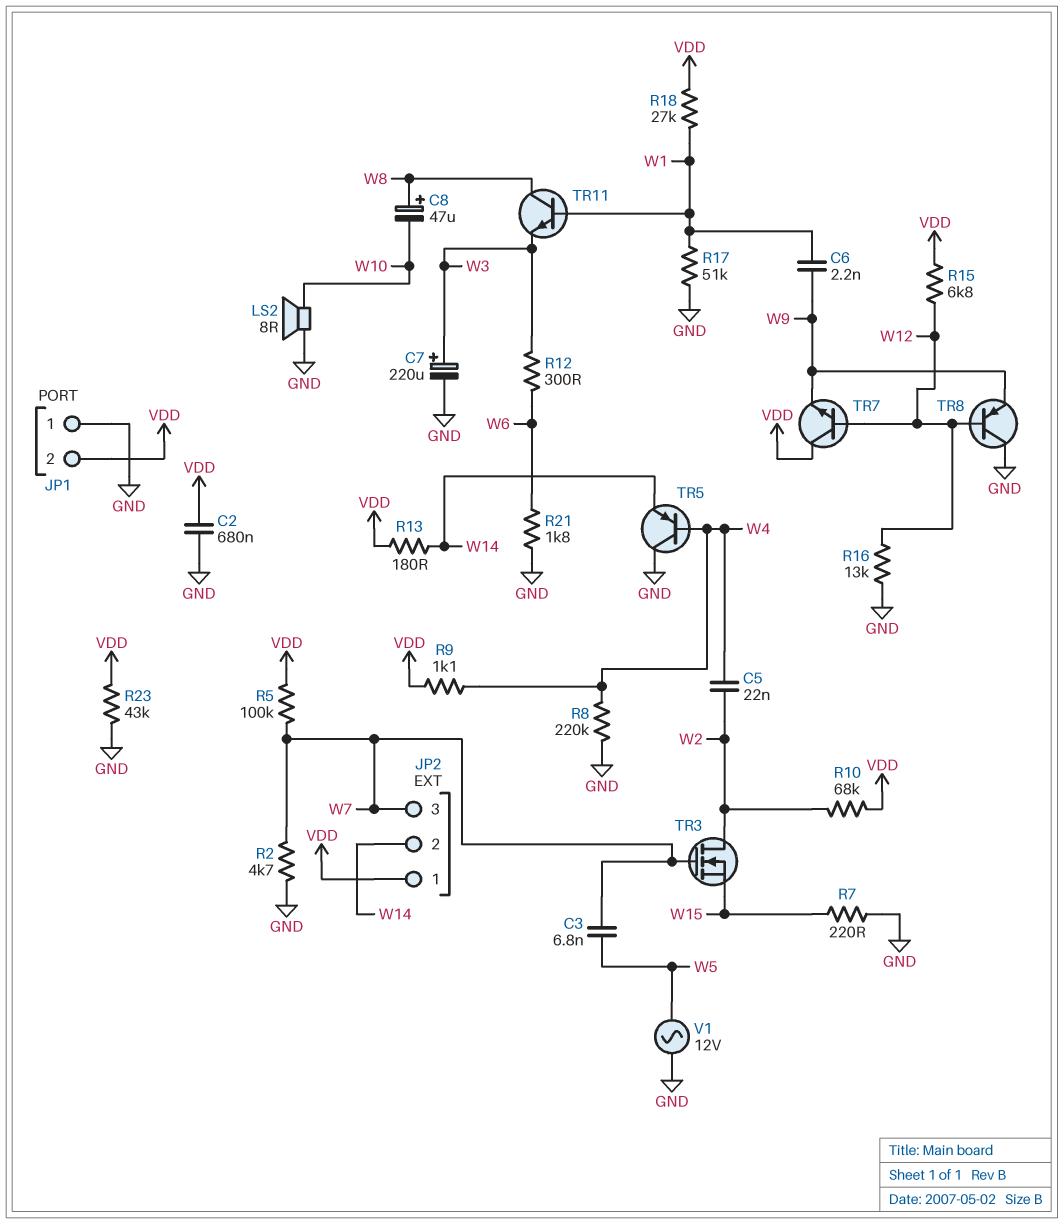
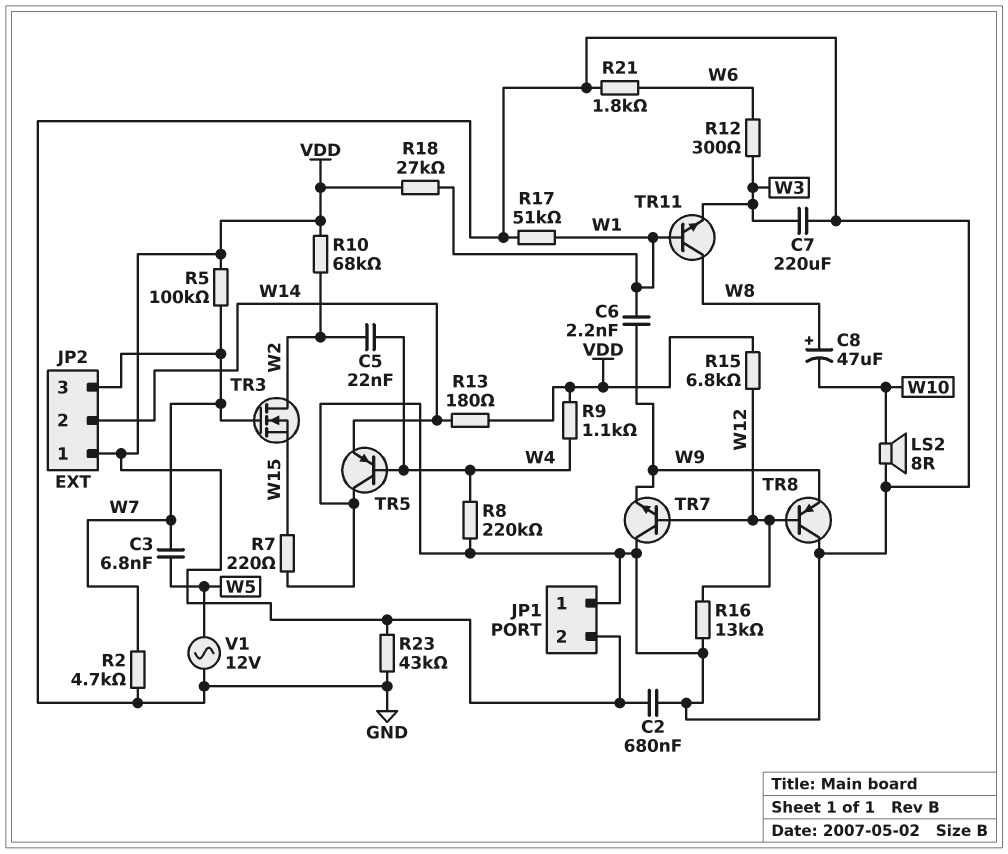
C7: 220uF (plus W3, minus GND) -> 220uF (GND, W3)
TR7: NPN (B W12, C VDD, E W9) -> NPN (B W12, C GND, E W9)

